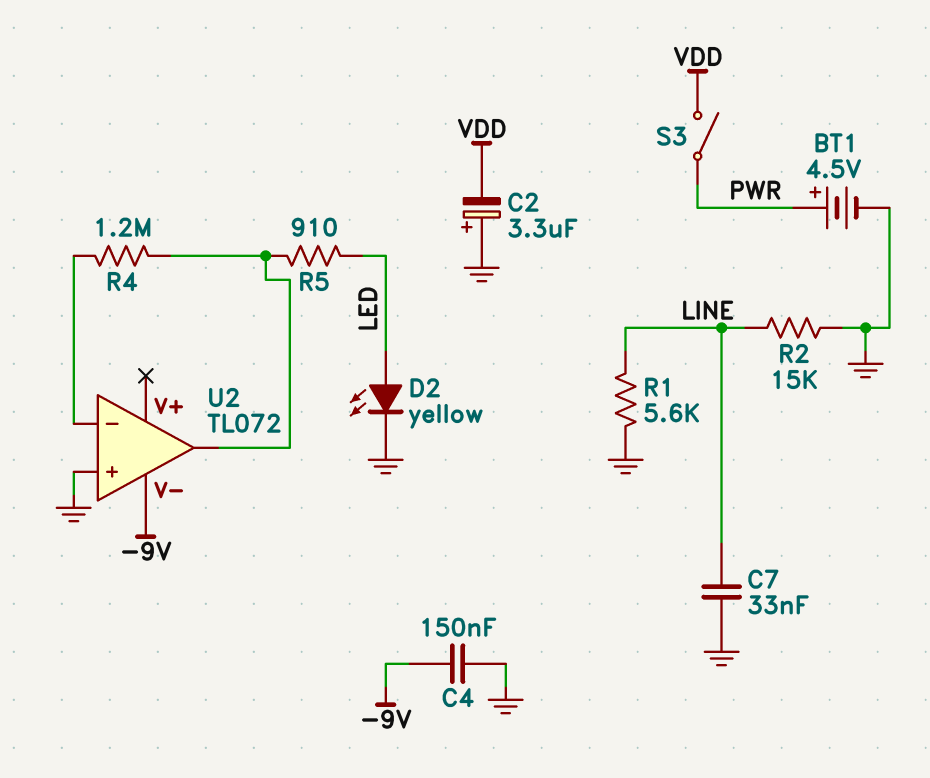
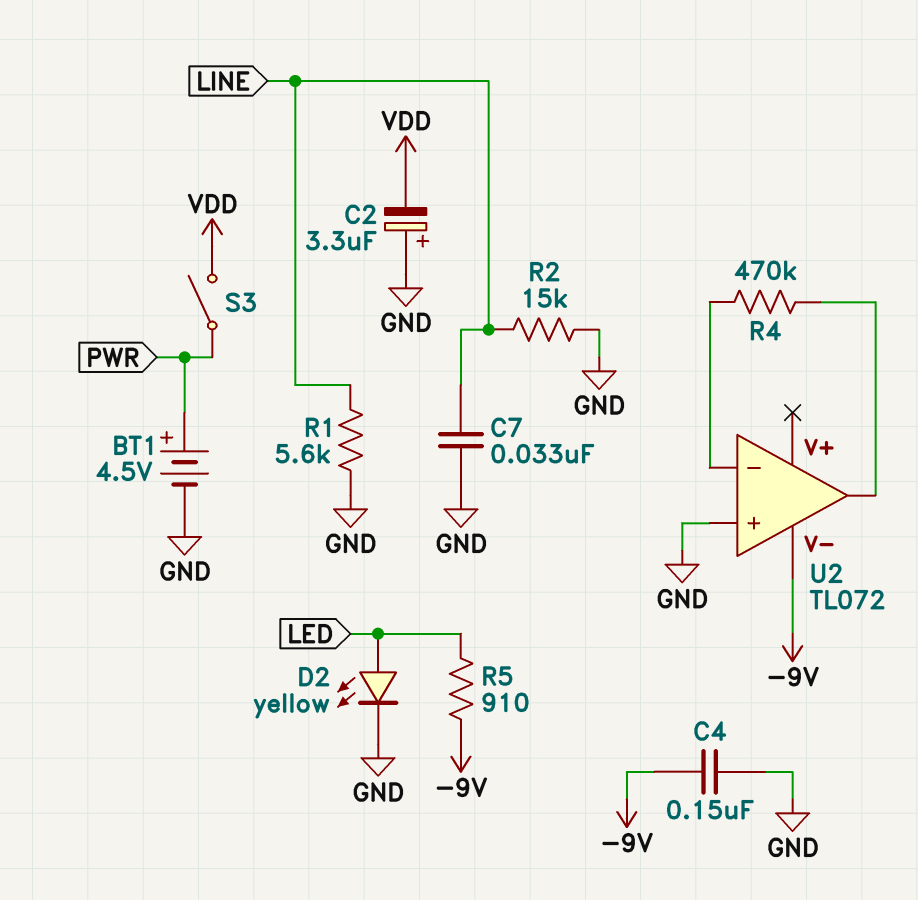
R4: 1.2M (U2/in-, U2/out) -> 470k (U2/in-, U2/out)
R5: 910 (LED, U2/out) -> 910 (-9V, LED)

